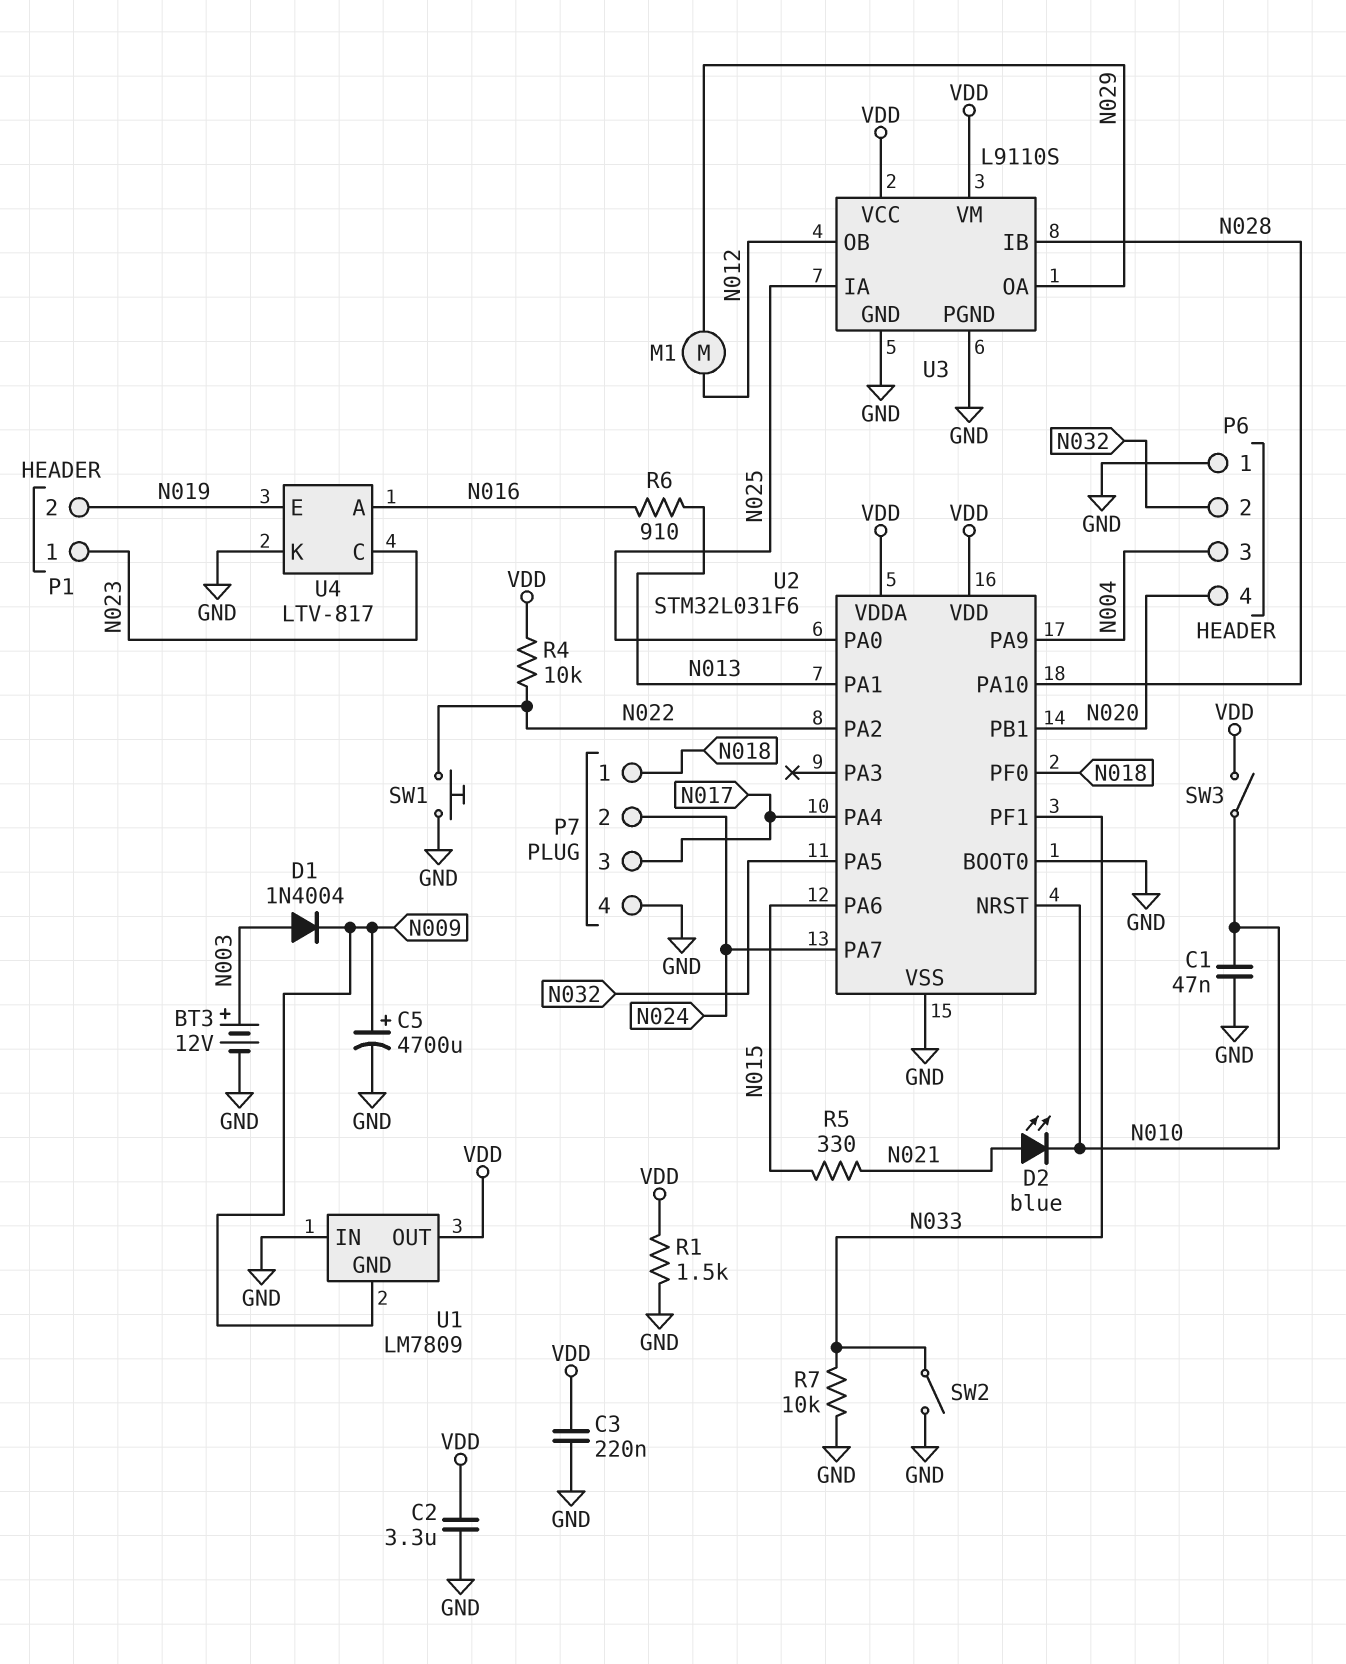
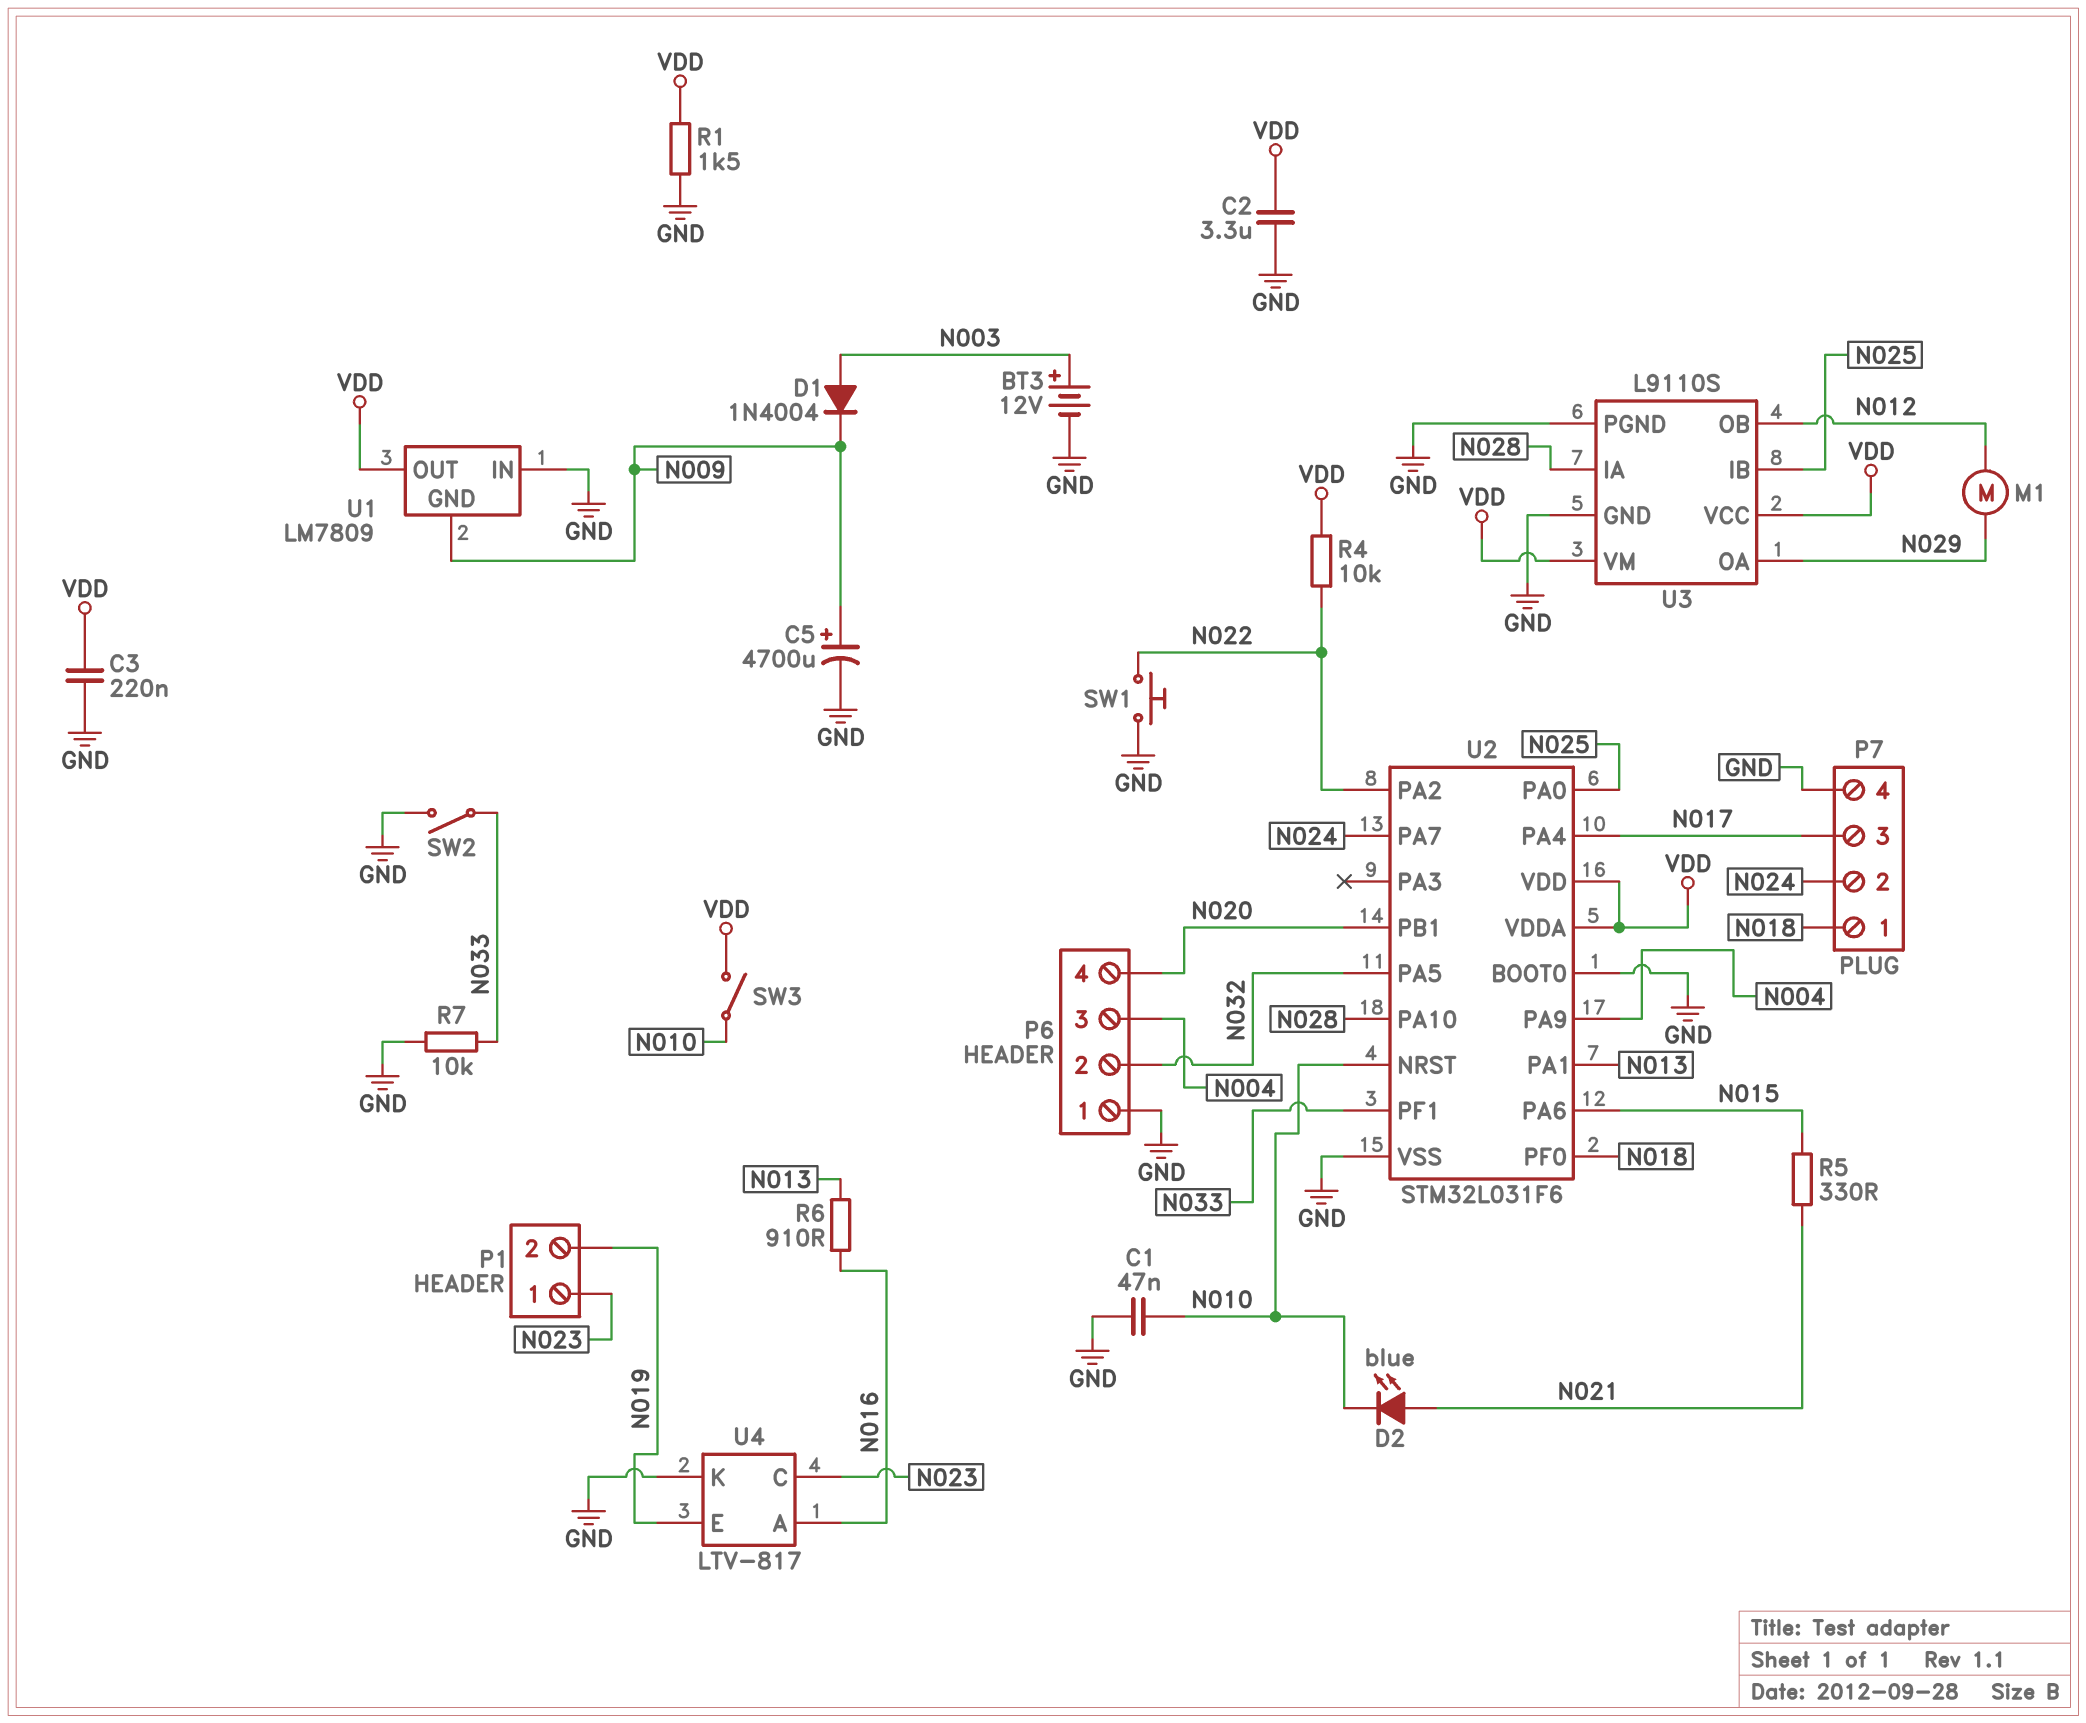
U3 pin IA: N025 -> N028
U3 pin IB: N028 -> N025

